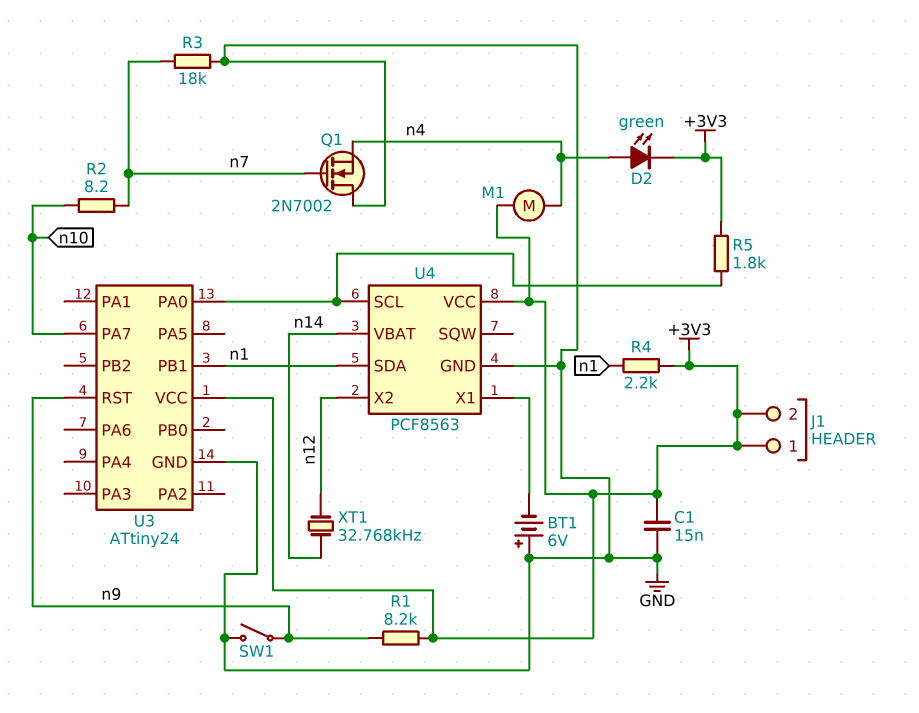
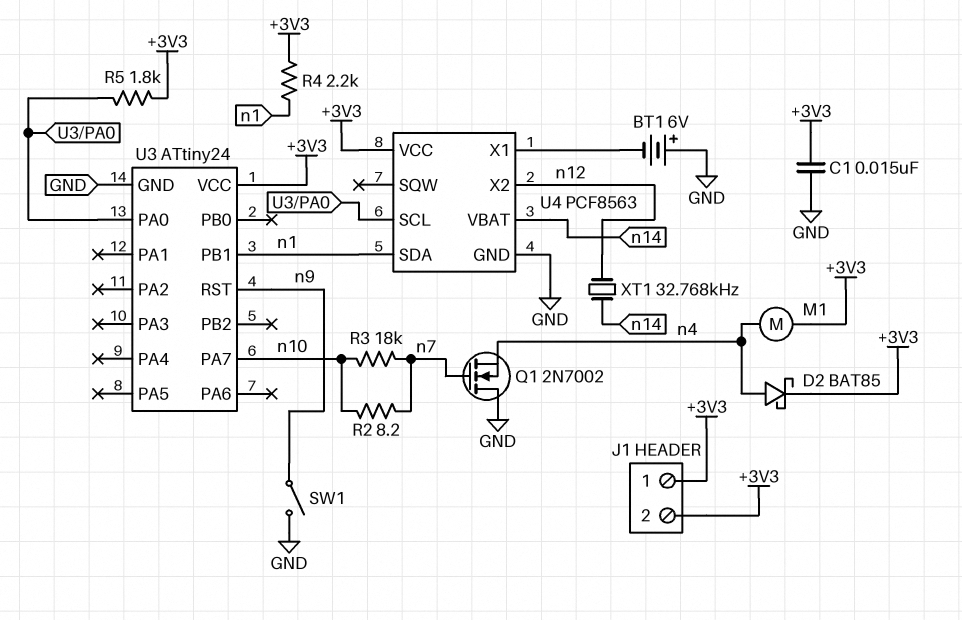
D2: LED green (A n4, K +3V3) -> schottky BAT85 (A n4, K +3V3)
R1: 8.2k (+3V3, n9) -> none
R3: 18k (GND, n7) -> 18k (n7, n10)

